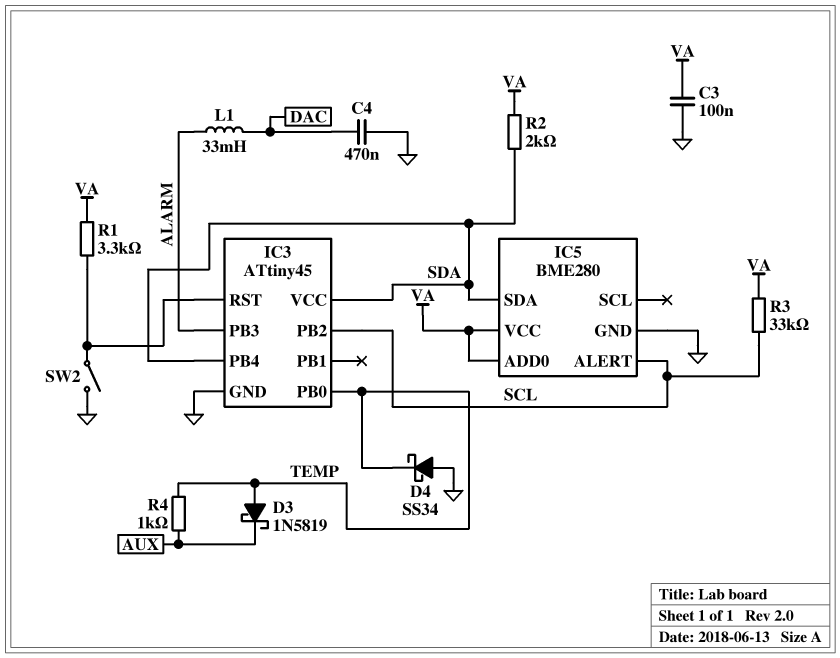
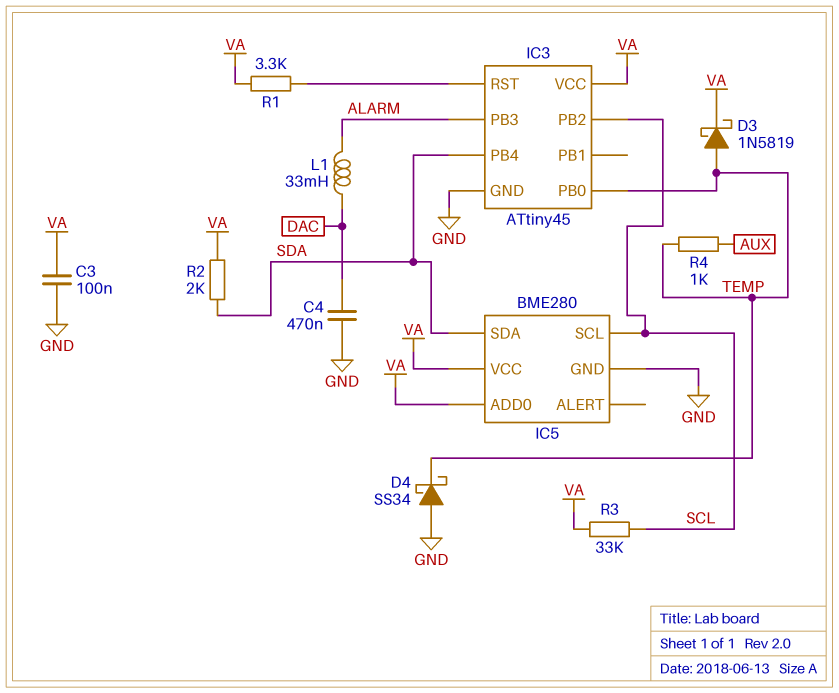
D3: schottky 1N5819 (A TEMP, K AUX) -> schottky 1N5819 (A TEMP, K VA)
IC3 pin VCC: SDA -> VA
IC5 pin ALERT: SCL -> none
IC5 pin SCL: none -> SCL
SW2: switch (GND, IC3/RST) -> none

